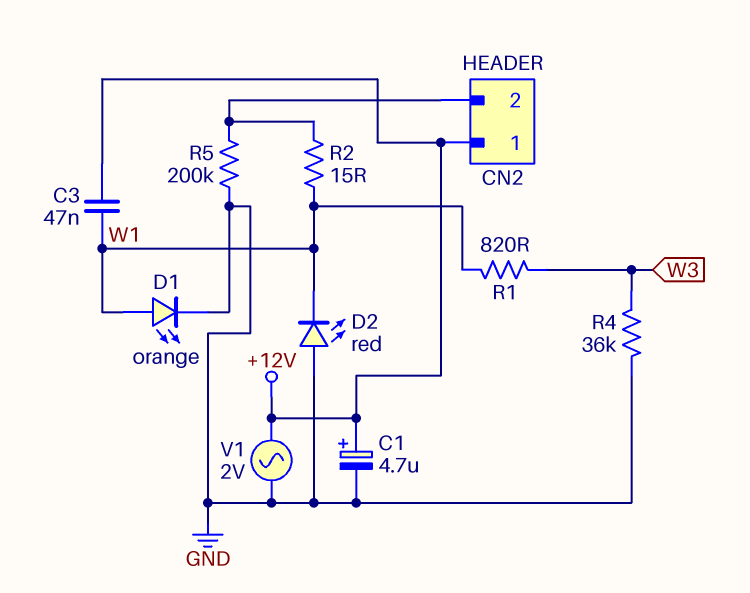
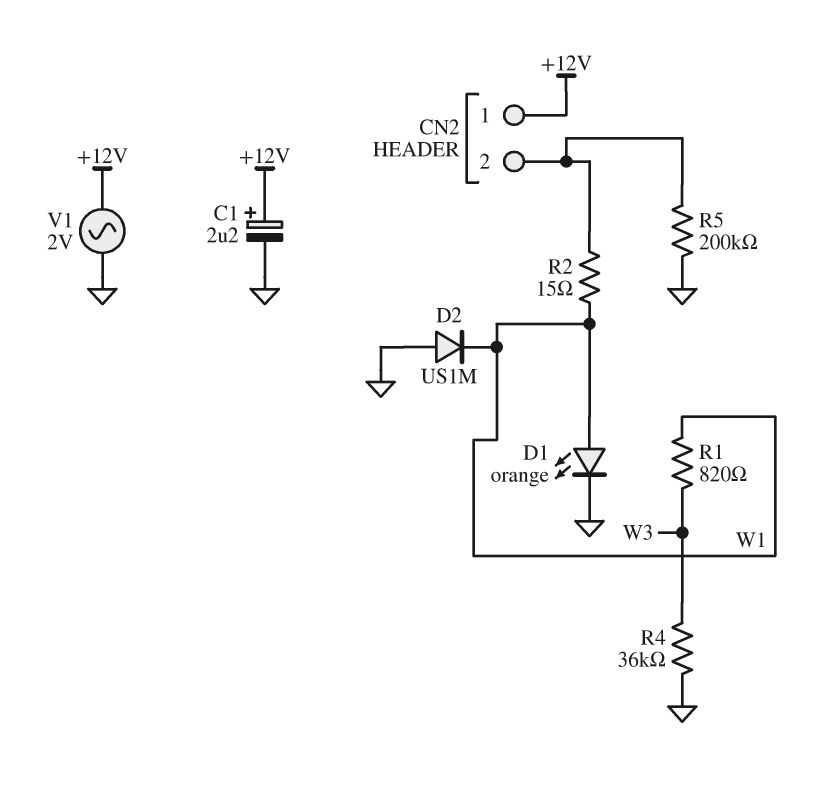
C1: 4.7uF (plus +12V, minus GND) -> 2.2uF (plus +12V, minus GND)
C3: 47nF (+12V, W1) -> none
D2: LED red (A GND, K W1) -> diode US1M (A GND, K W1)

